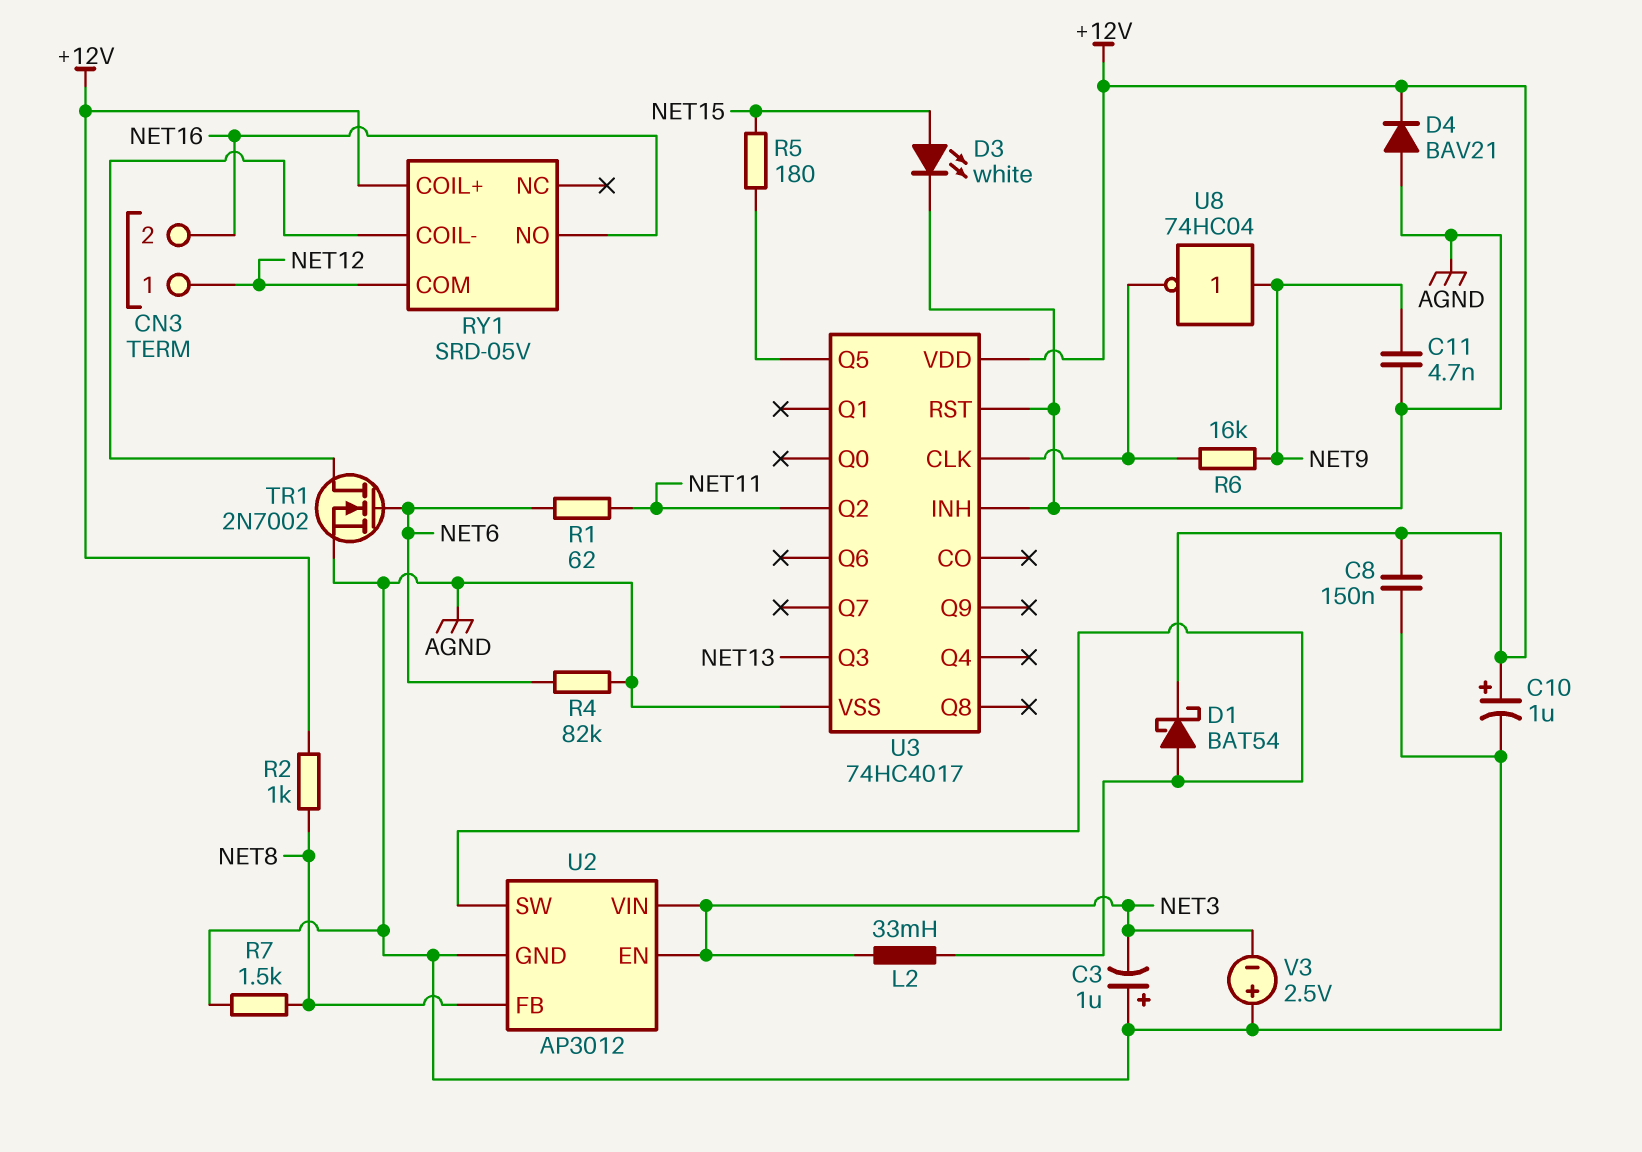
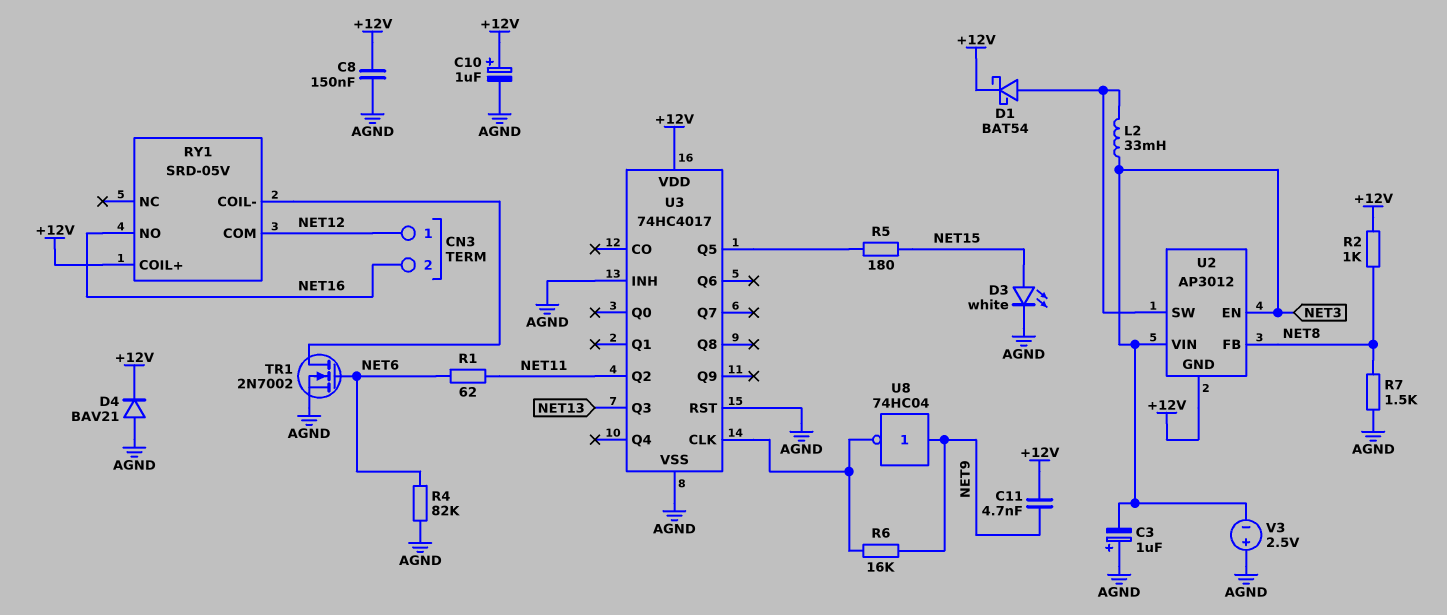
C11: 4.7nF (AGND, NET9) -> 4.7nF (+12V, NET9)
U2 pin GND: AGND -> +12V

